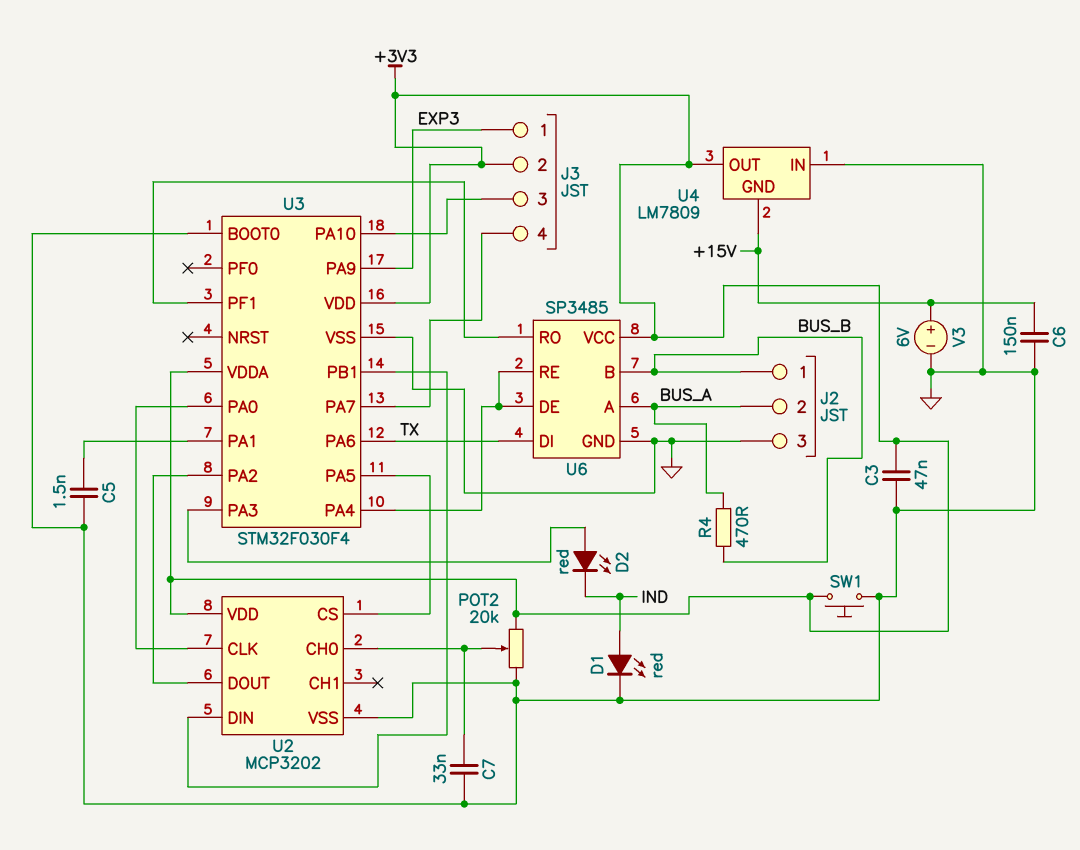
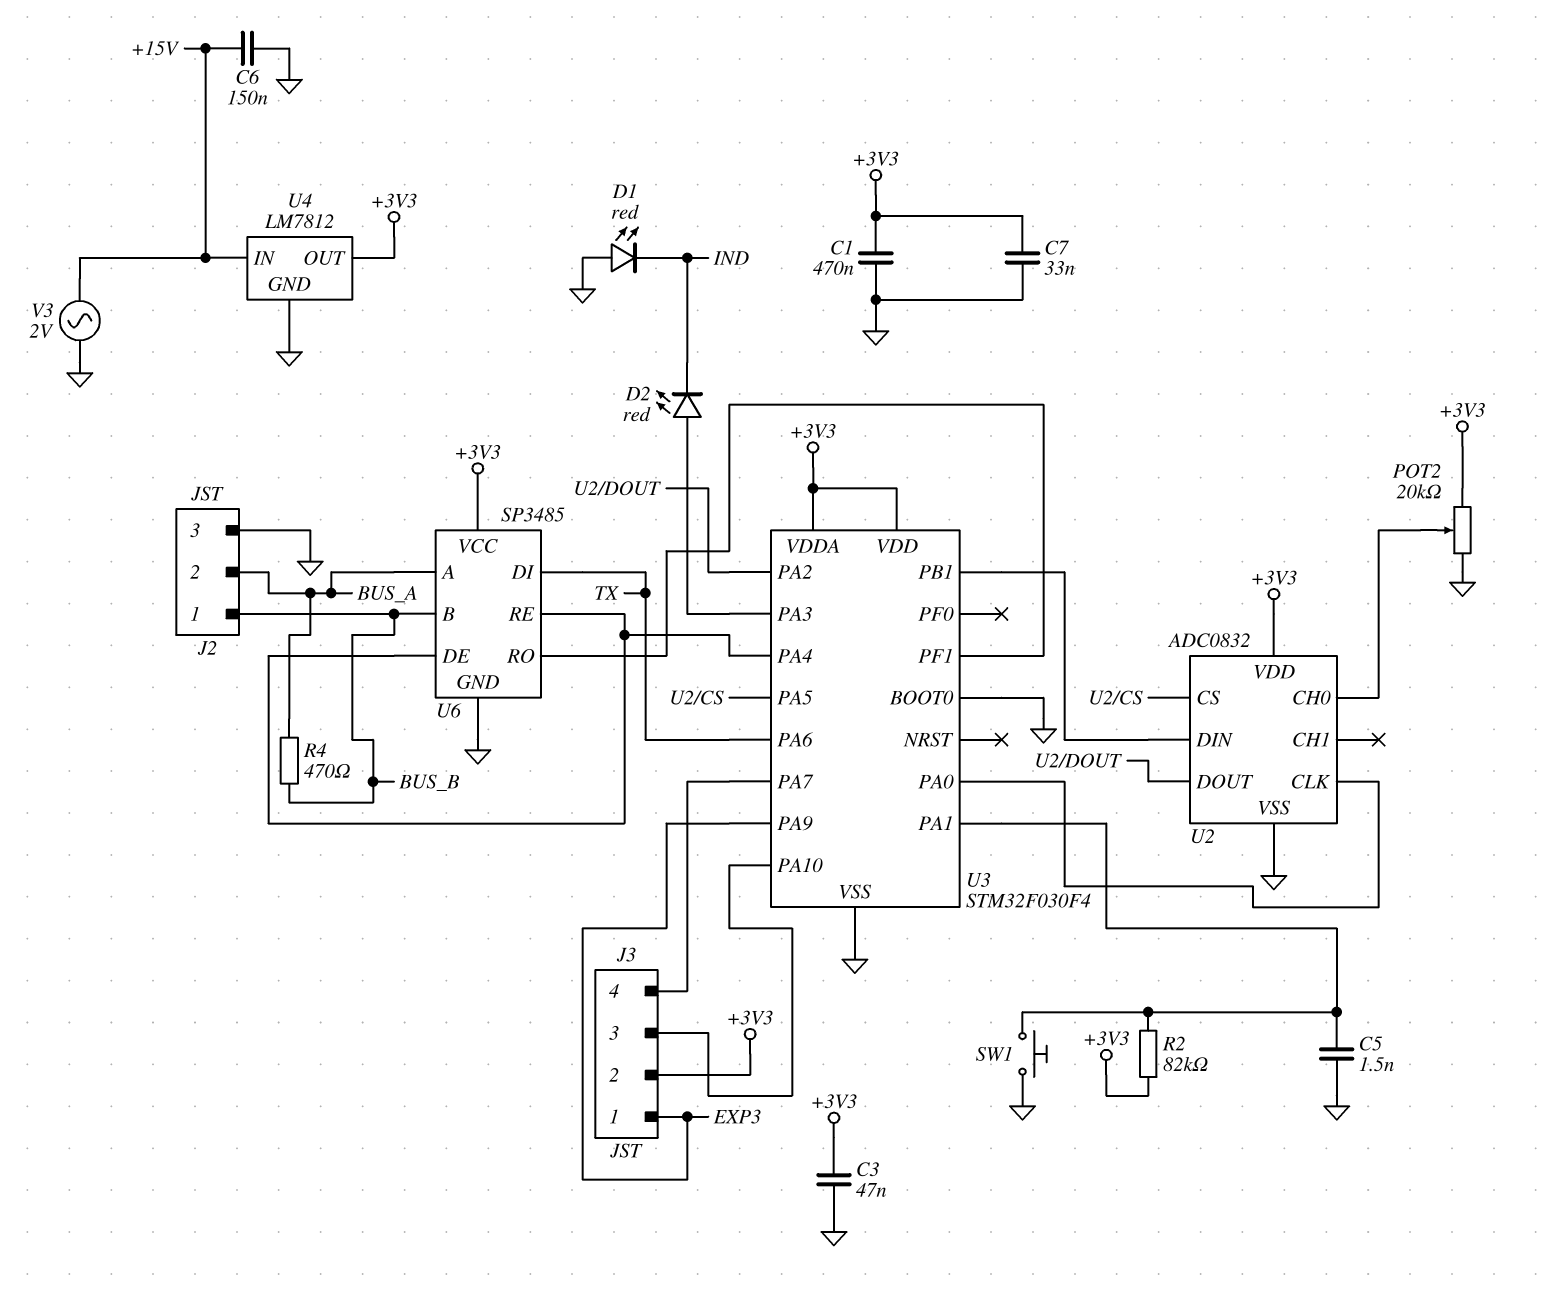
C1: none -> 470nF (+3V3, GND)
C7: 33nF (GND, U2/CH0) -> 33nF (+3V3, GND)
D1: LED red (A IND, K GND) -> LED red (A GND, K IND)
R2: none -> 82k (+3V3, U3/PA1)
SW1: button (+3V3, GND) -> button (GND, U3/PA1)
U2: MCP3202 -> ADC0832
U4: LM7809 -> LM7812
U4 pin GND: +15V -> GND
U4 pin IN: GND -> +15V
V3: 6V (plus +15V, minus GND) -> AC 2V (+15V, GND)

